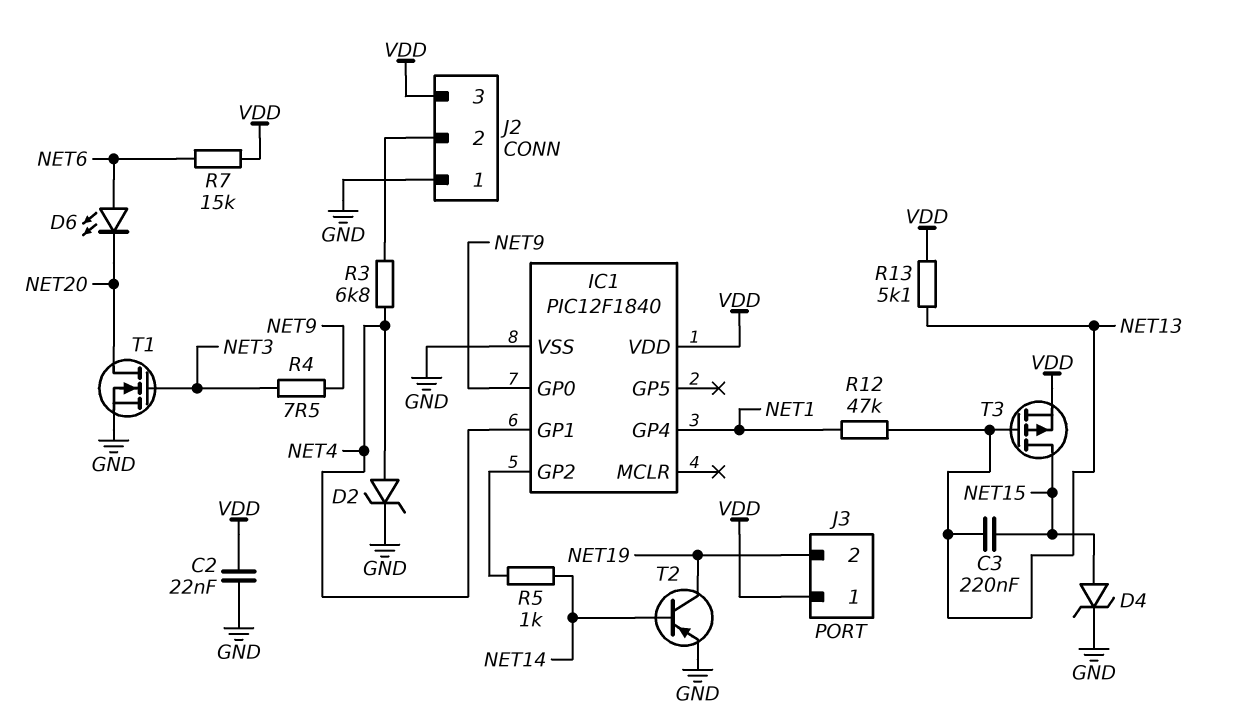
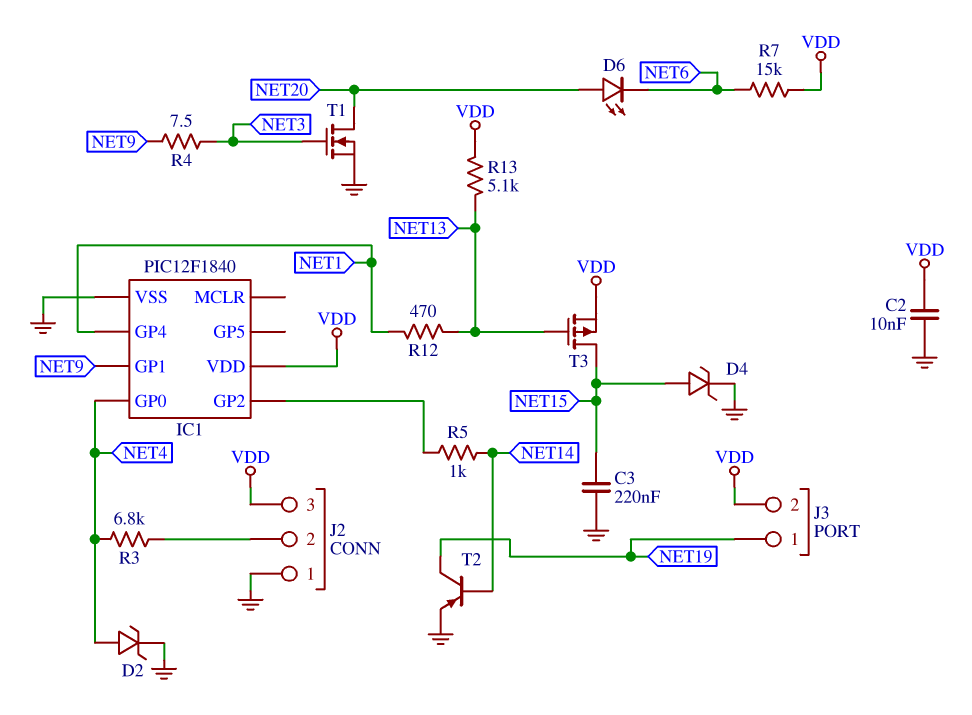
C2: 22nF (GND, VDD) -> 10nF (GND, VDD)
C3: 220nF (NET13, NET15) -> 220nF (GND, NET15)
D6: LED (A NET6, K NET20) -> LED (A NET20, K NET6)
IC1 pin GP0: NET9 -> NET4
IC1 pin GP1: NET4 -> NET9
J3 pin 1: VDD -> NET19
J3 pin 2: NET19 -> VDD
R12: 47k (NET1, NET13) -> 470 (NET1, NET13)

